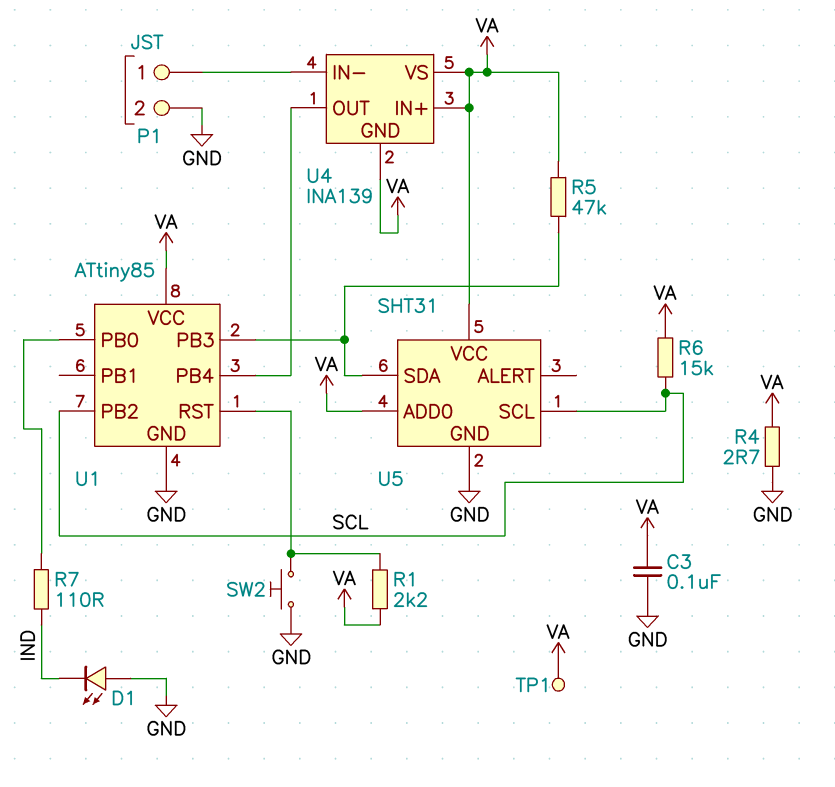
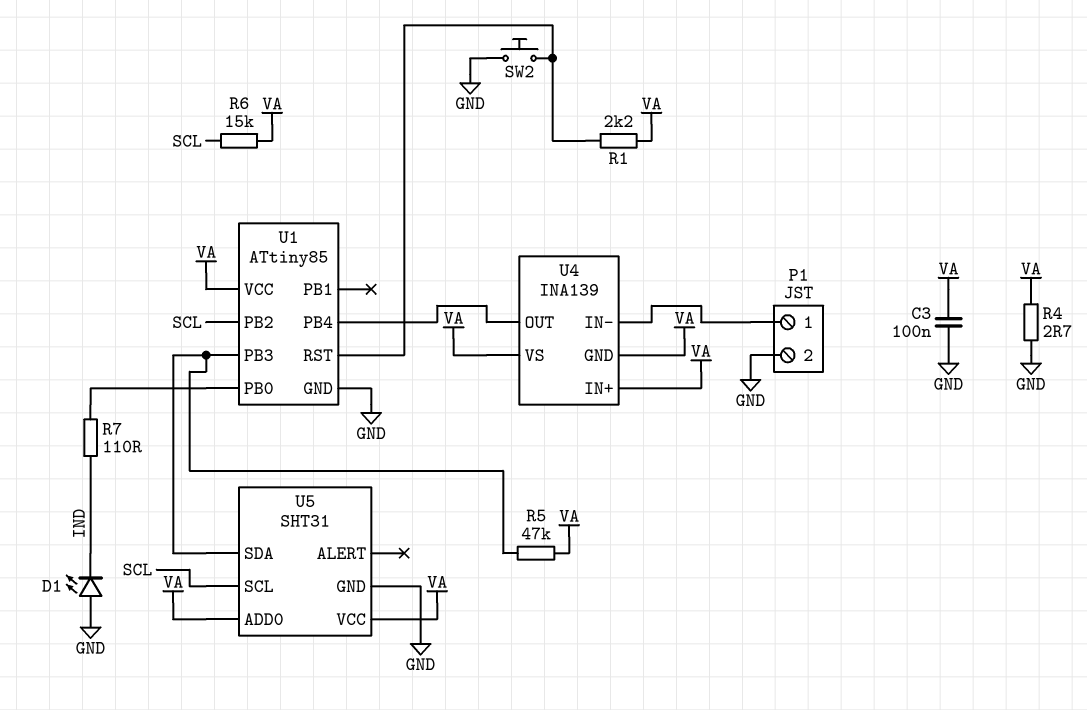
TP1: test point (VA) -> none

